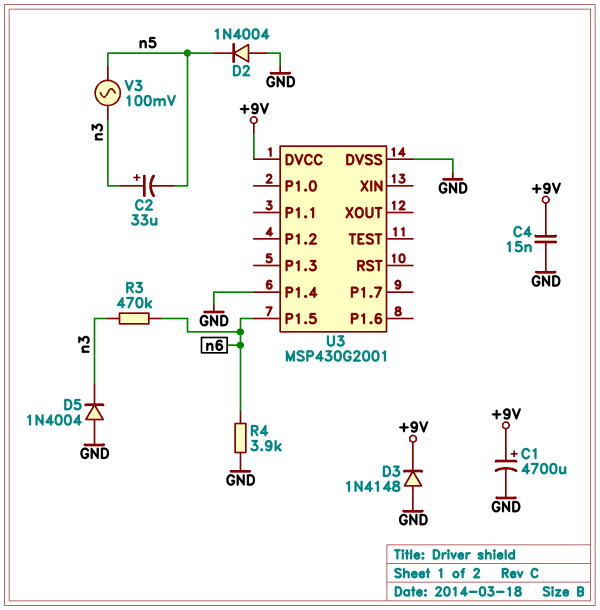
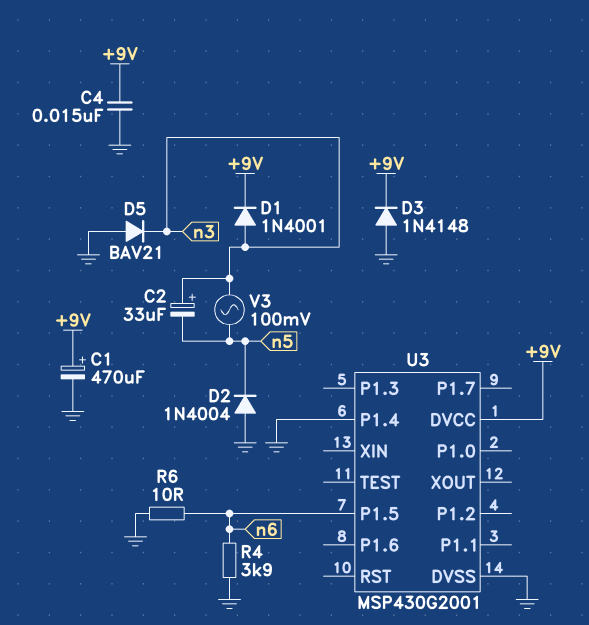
C1: 4700uF (plus +9V, minus GND) -> 470uF (plus +9V, minus GND)
D1: none -> diode 1N4001 (A n3, K +9V)
D5: diode 1N4004 (A GND, K n3) -> diode BAV21 (A GND, K n3)
R3: 470k (n3, n6) -> none
R6: none -> 10 (GND, n6)

